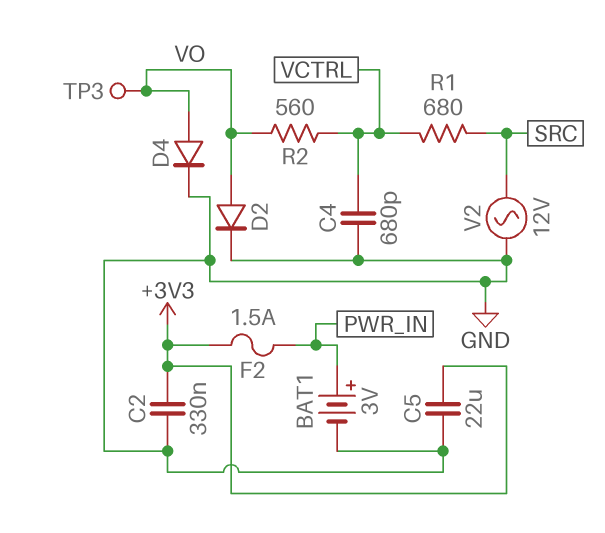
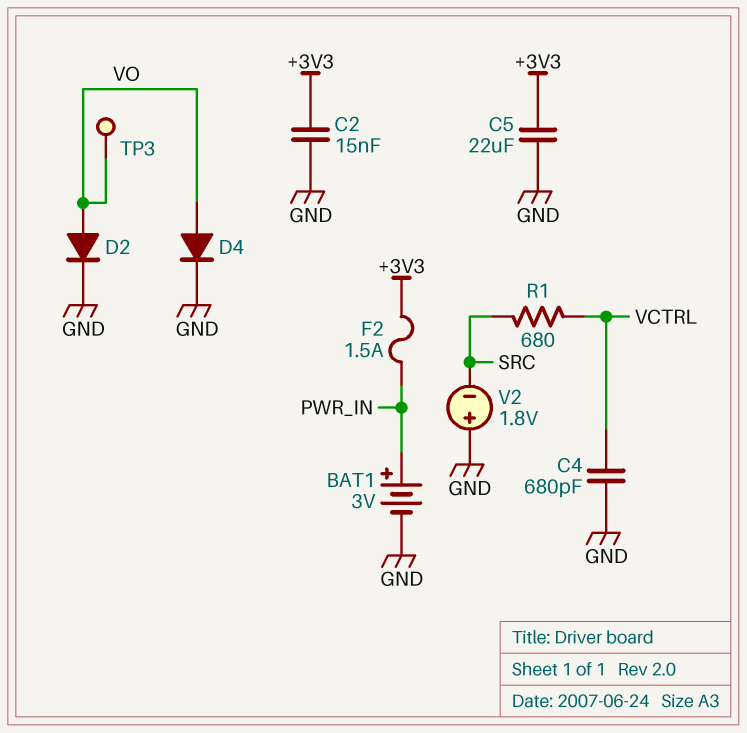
C2: 330nF (+3V3, GND) -> 15nF (+3V3, GND)
R2: 560 (VCTRL, VO) -> none
V2: AC 12V (GND, SRC) -> 1.8V (plus GND, minus SRC)

